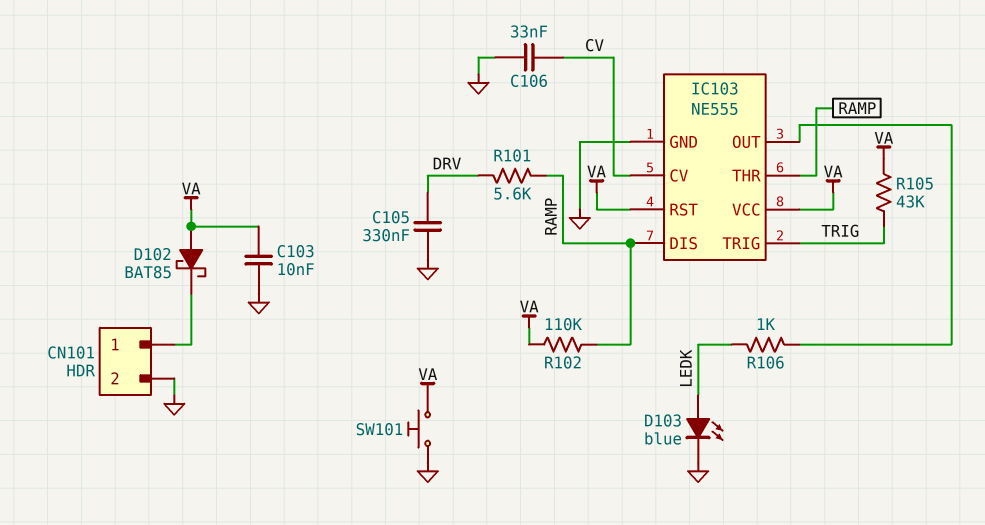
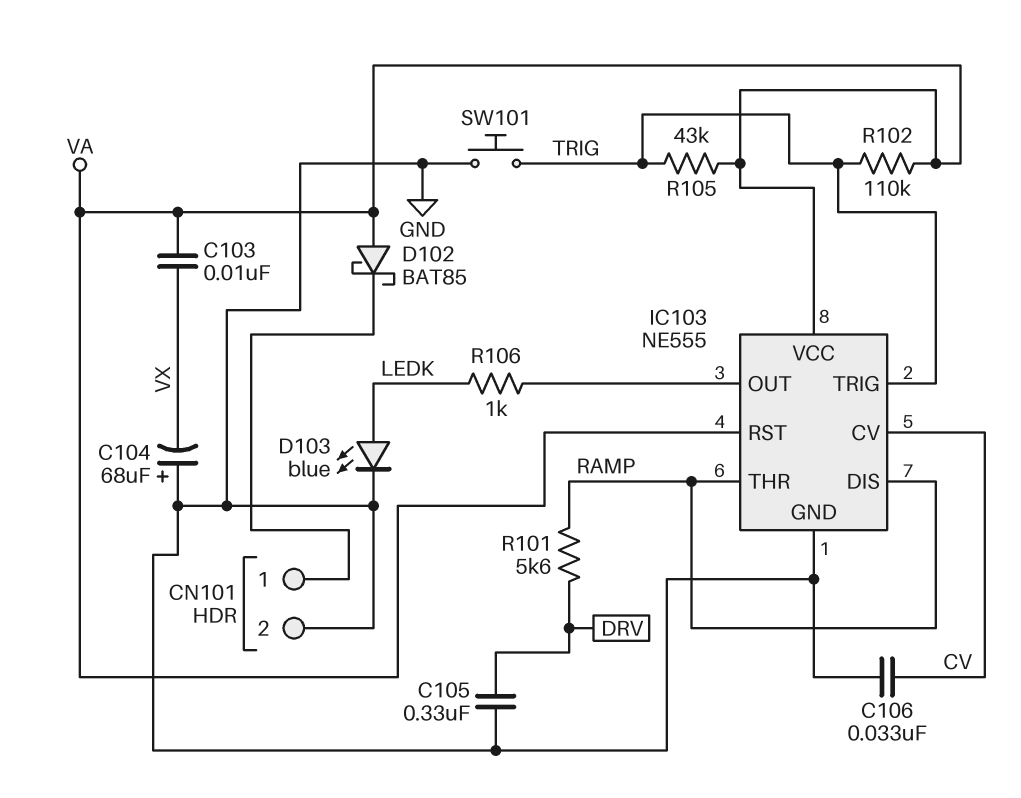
C103: 10nF (GND, VA) -> 10nF (VA, VX)
C104: none -> 68uF (plus GND, minus VX)
R102: 110k (RAMP, VA) -> 110k (TRIG, VA)
SW101: button (GND, VA) -> button (GND, TRIG)

